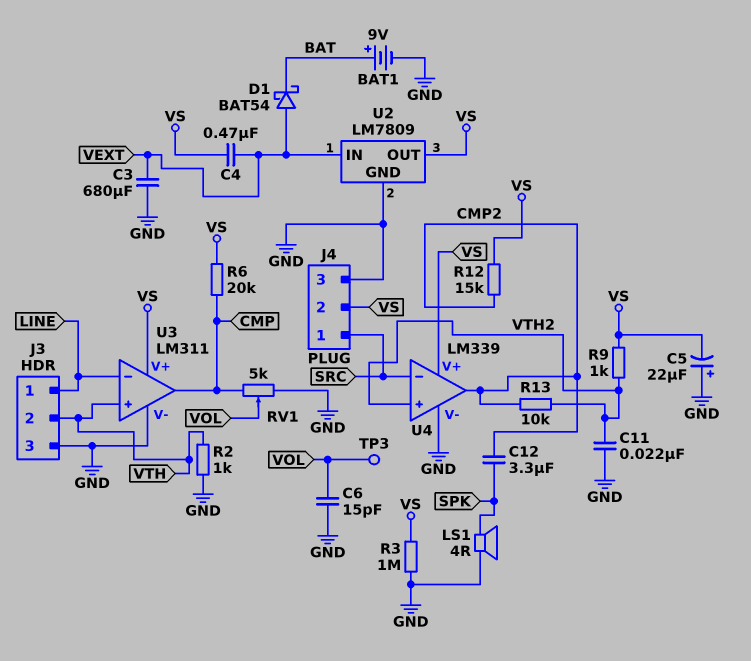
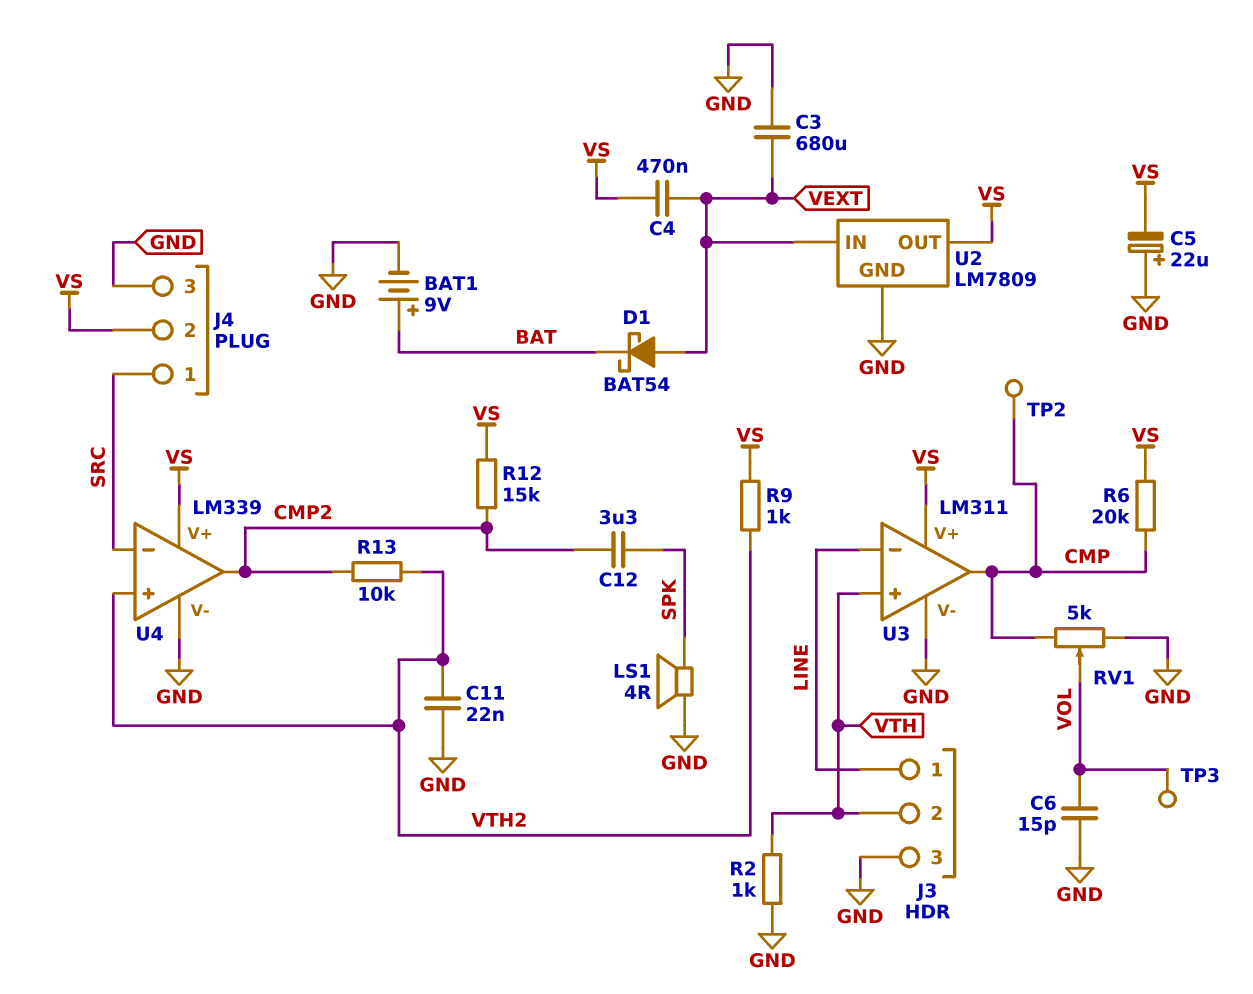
R3: 1M (GND, VS) -> none
TP2: none -> test point (CMP)

